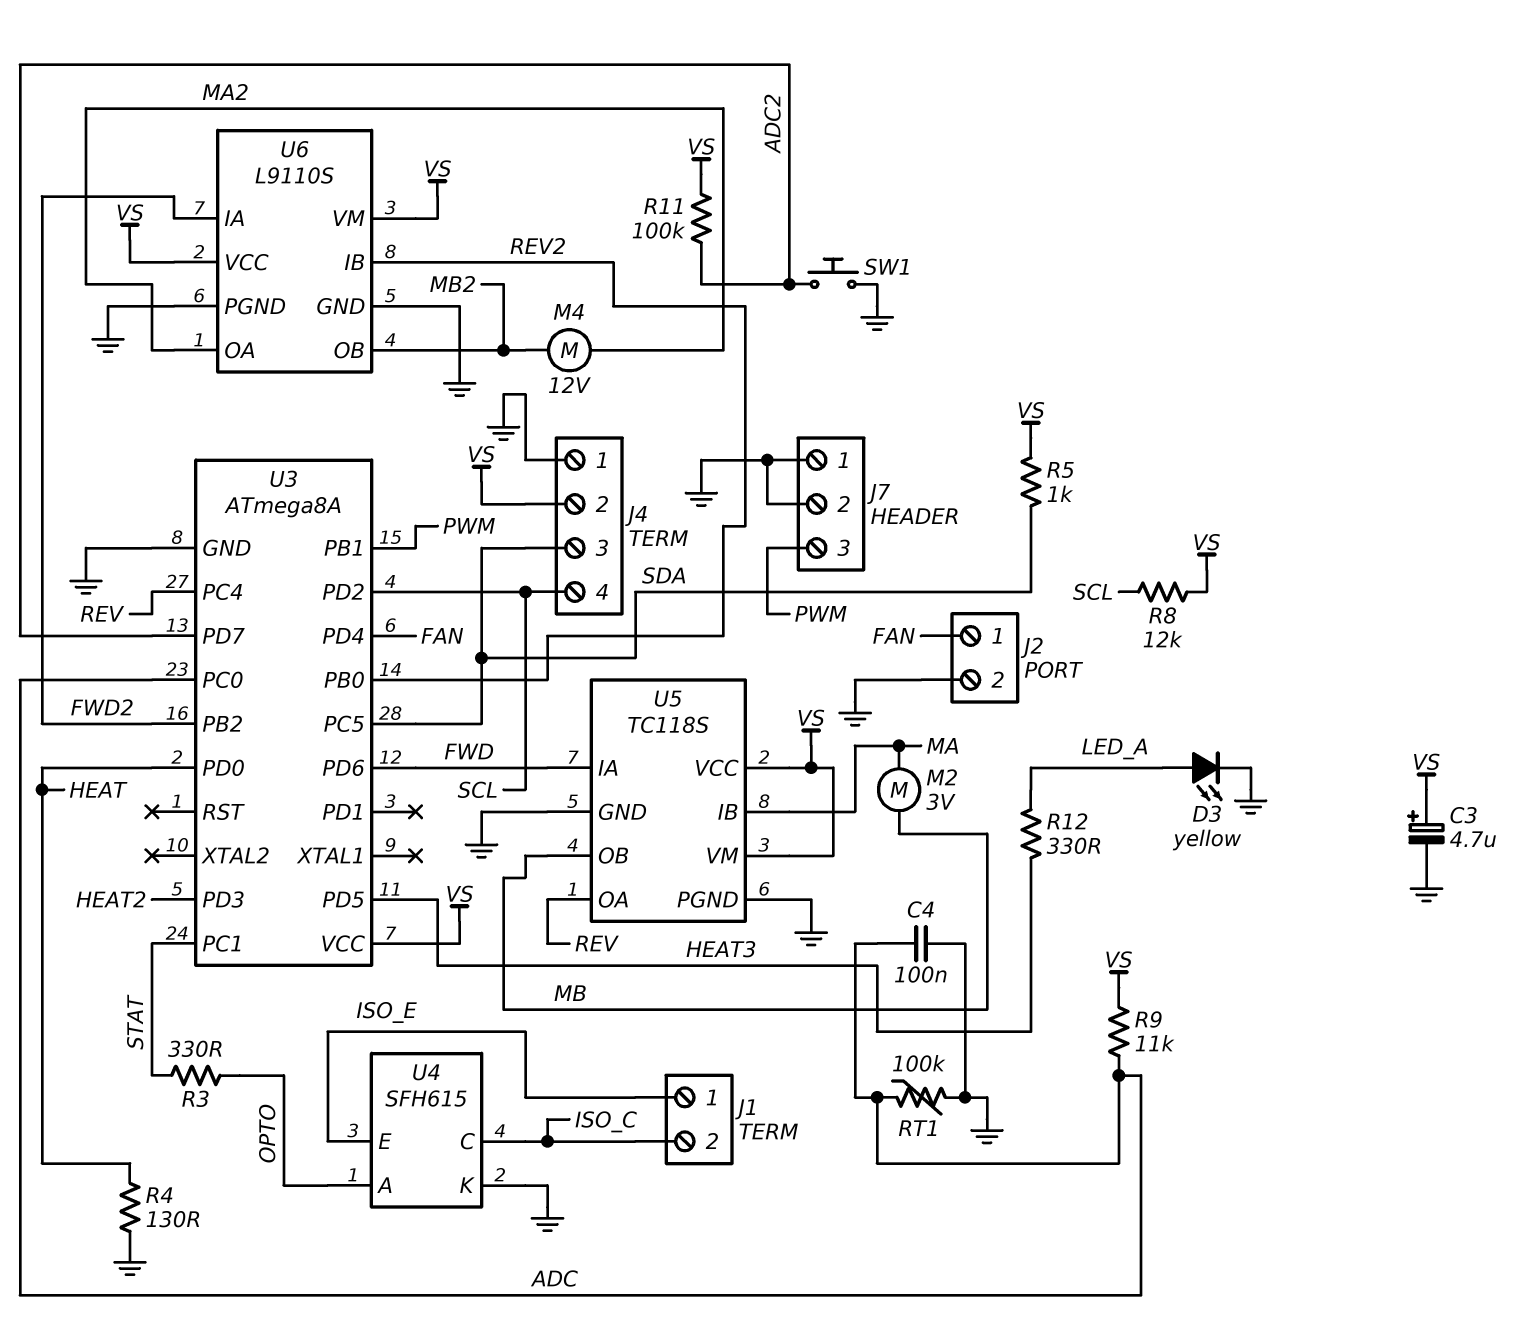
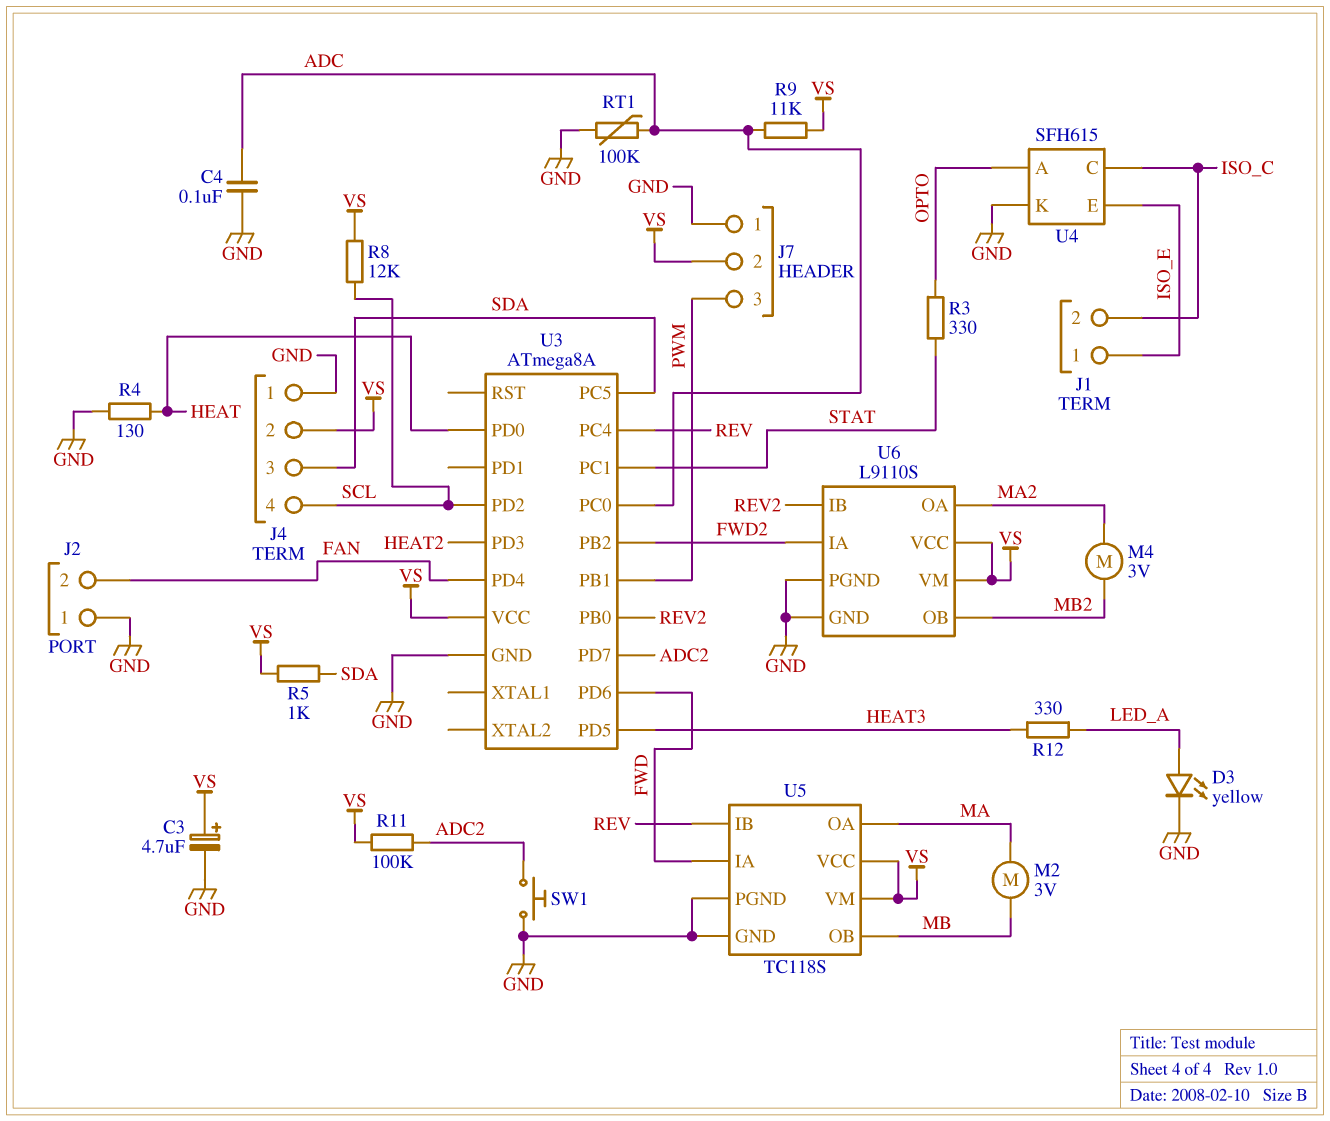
J2 pin 1: FAN -> GND
J2 pin 2: GND -> FAN
J7 pin 2: GND -> VS
M4: motor 12V (MA2, MB2) -> motor 3V (MA2, MB2)
U5 pin IB: MA -> REV
U5 pin OA: REV -> MA

